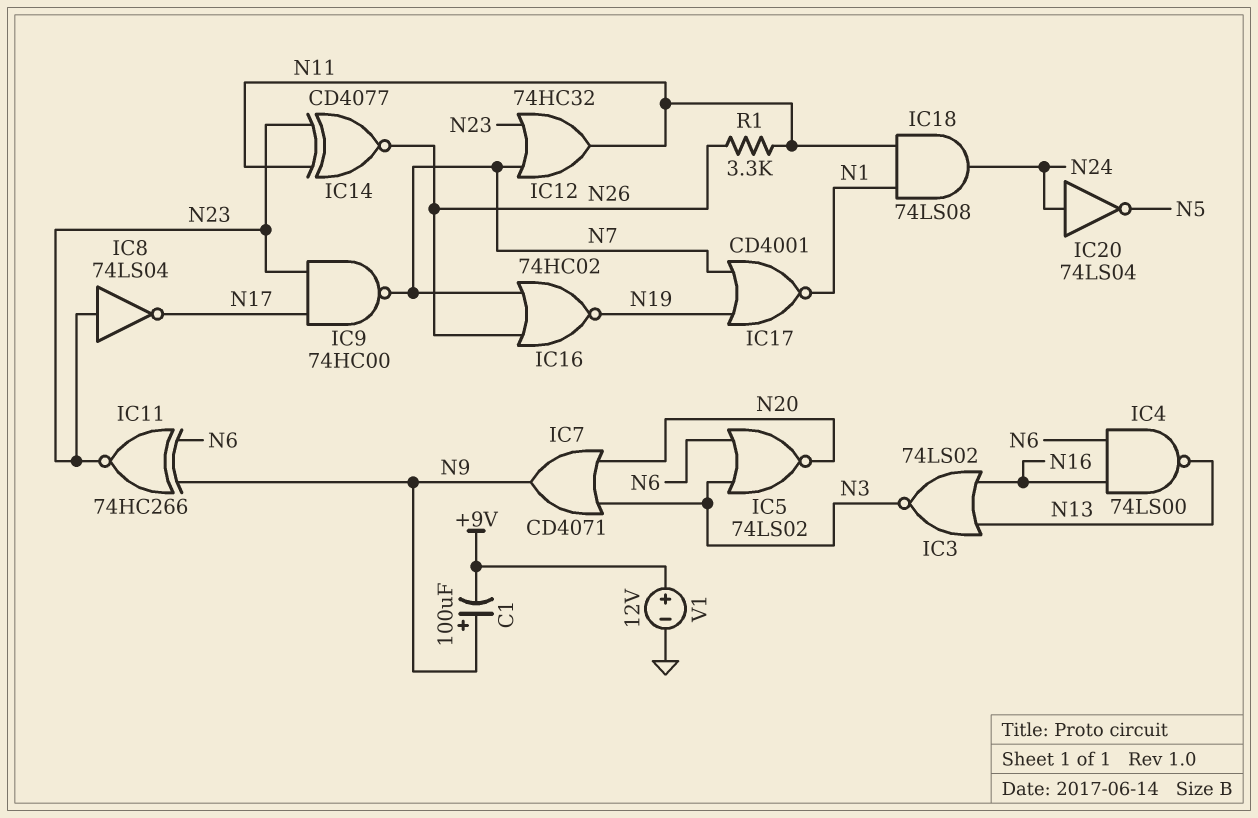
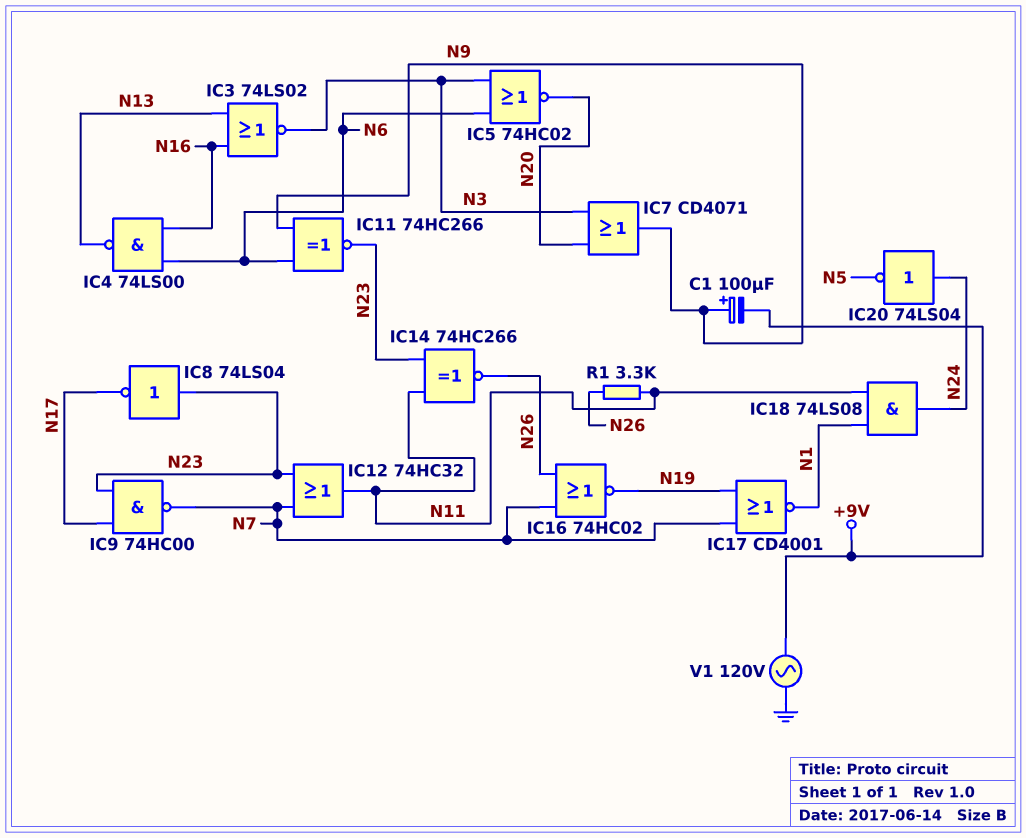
IC5: NOR 74LS02 (in N3, in N6, out N20) -> NOR 74HC02 (in N3, in N6, out N20)
IC14: XNOR CD4077 (in N11, in N23, out N26) -> XNOR 74HC266 (in N11, in N23, out N26)
V1: 12V (plus +9V, minus GND) -> AC 120V (+9V, GND)

